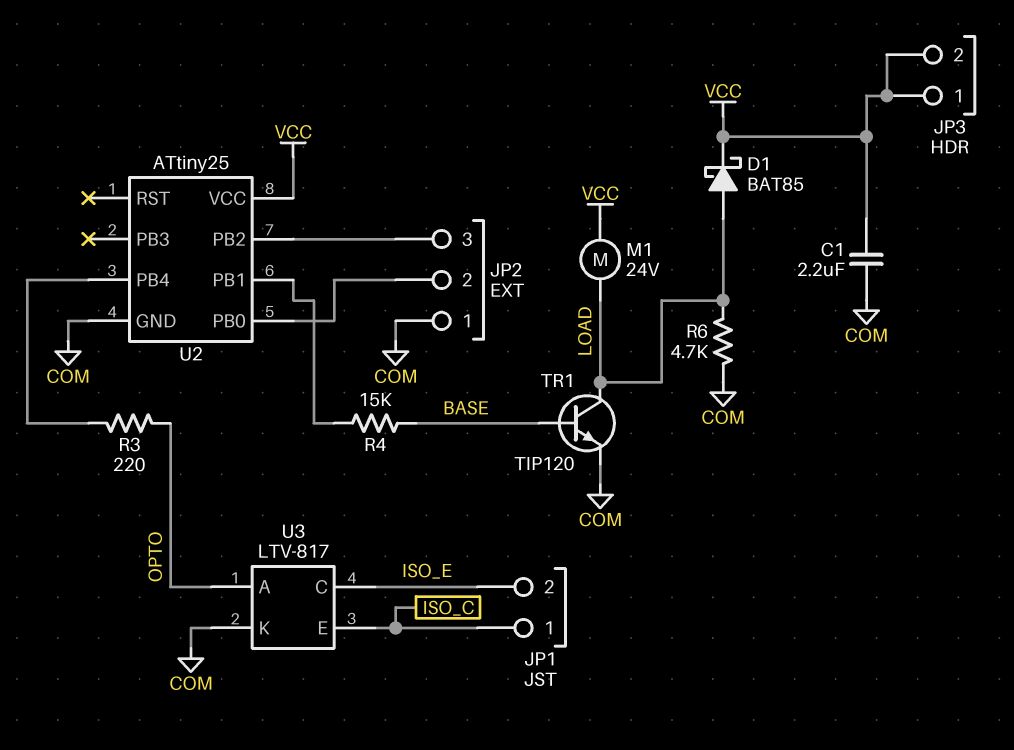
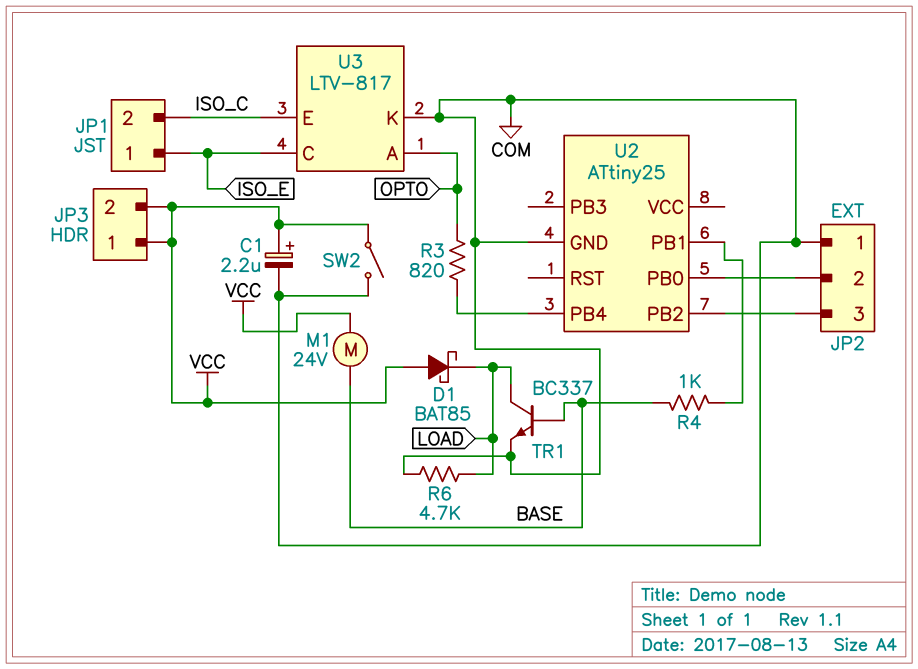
C1: 2.2uF (COM, VCC) -> 2.2uF (plus VCC, minus COM)
D1: schottky BAT85 (A LOAD, K VCC) -> schottky BAT85 (A VCC, K LOAD)
JP1 pin 1: ISO_C -> ISO_E
JP1 pin 2: ISO_E -> ISO_C
M1: motor 24V (LOAD, VCC) -> motor 24V (BASE, VCC)
R3: 220 (OPTO, U2/PB4) -> 820 (OPTO, U2/PB4)
R4: 15k (BASE, U2/PB1) -> 1k (BASE, U2/PB1)
SW2: none -> switch (COM, VCC)
TR1: NPN TIP120 (B BASE, C LOAD, E COM) -> NPN BC337 (B BASE, C LOAD, E COM)
U2 pin VCC: VCC -> none

